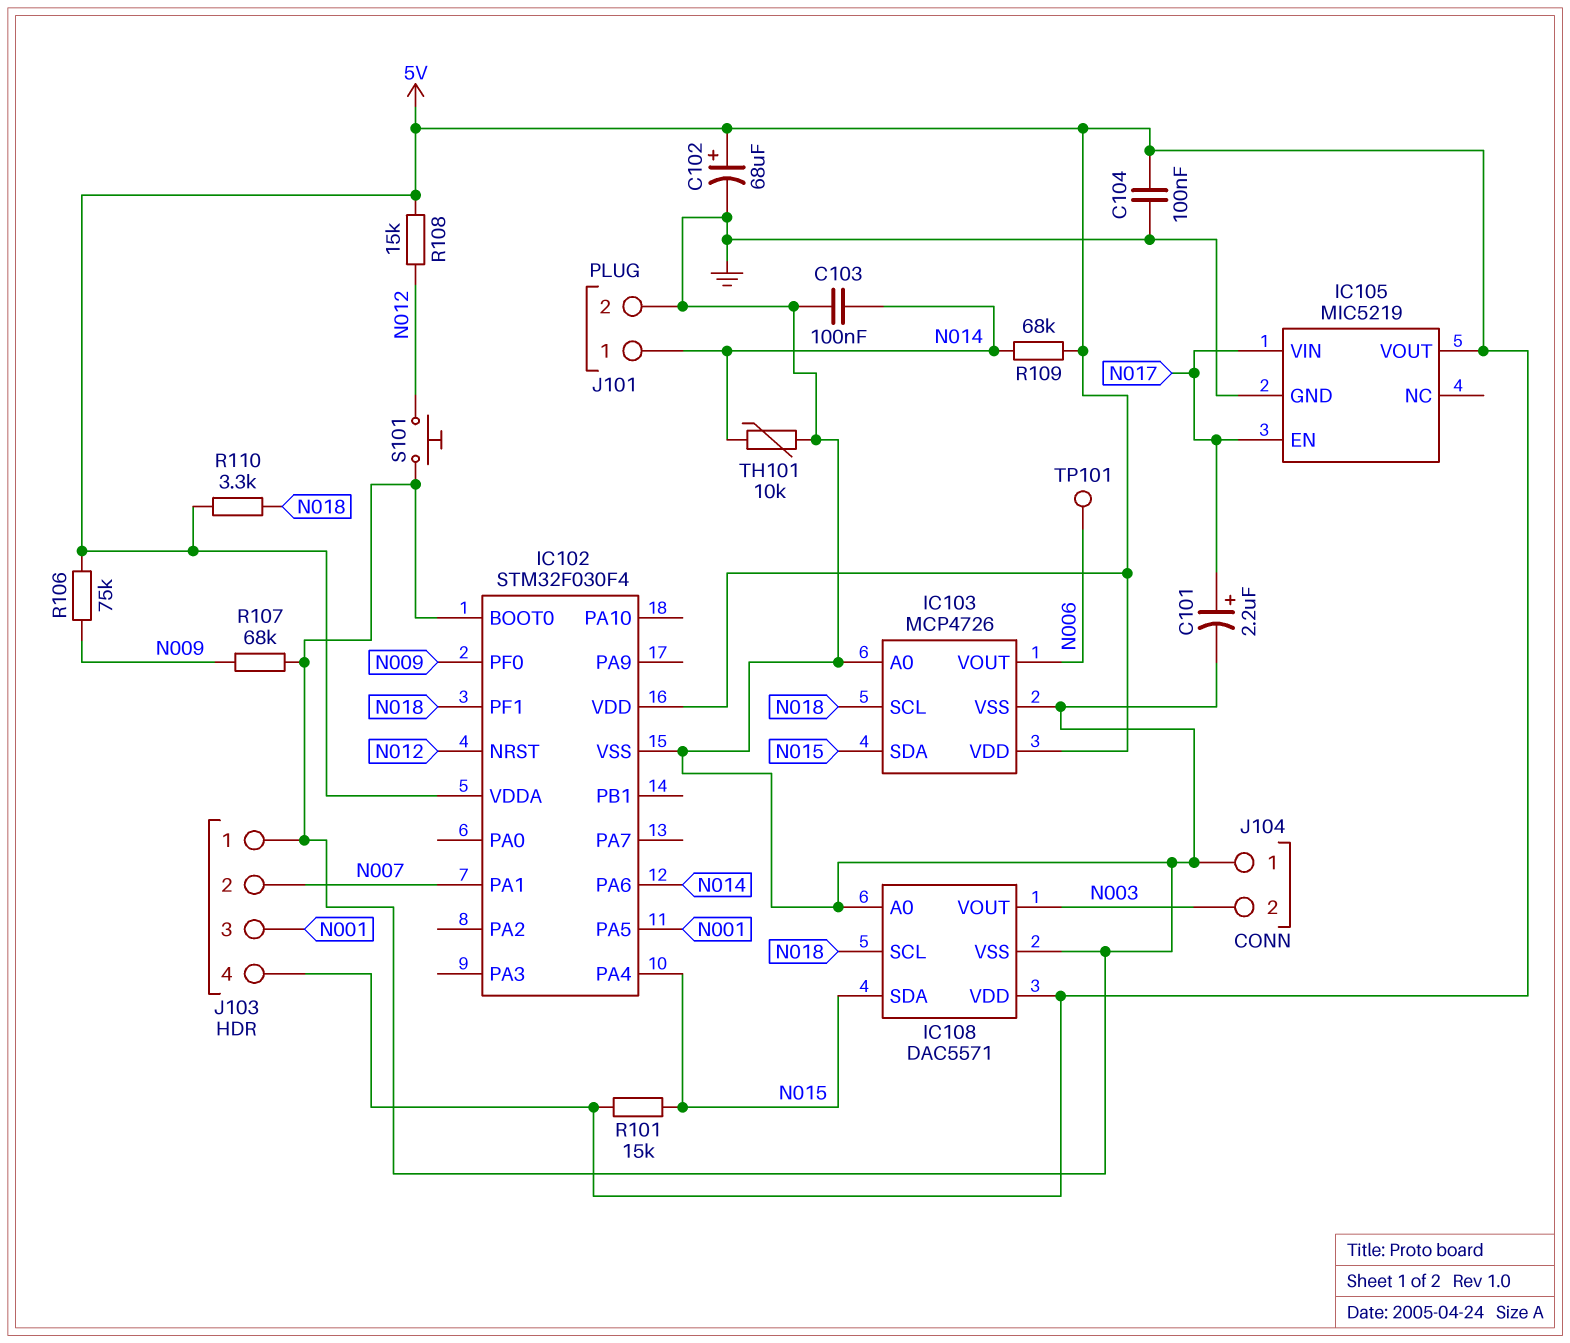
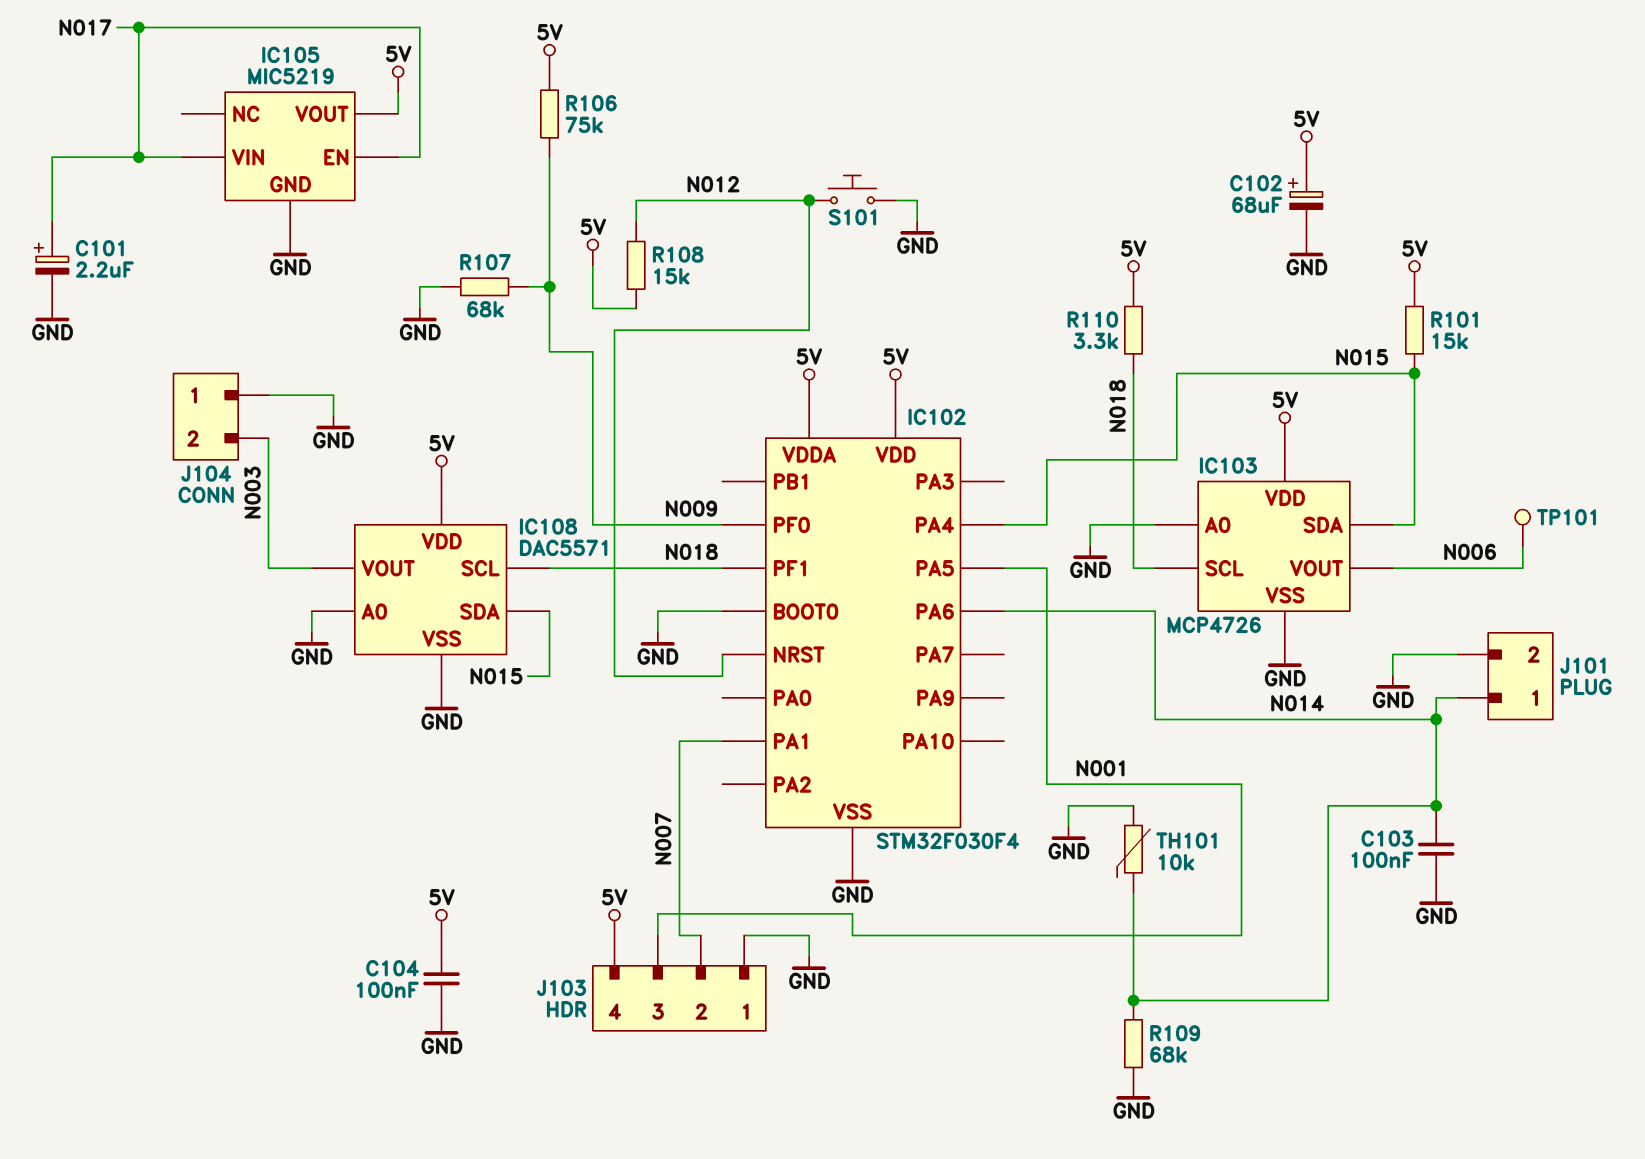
R109: 68k (5V, N014) -> 68k (GND, N014)

